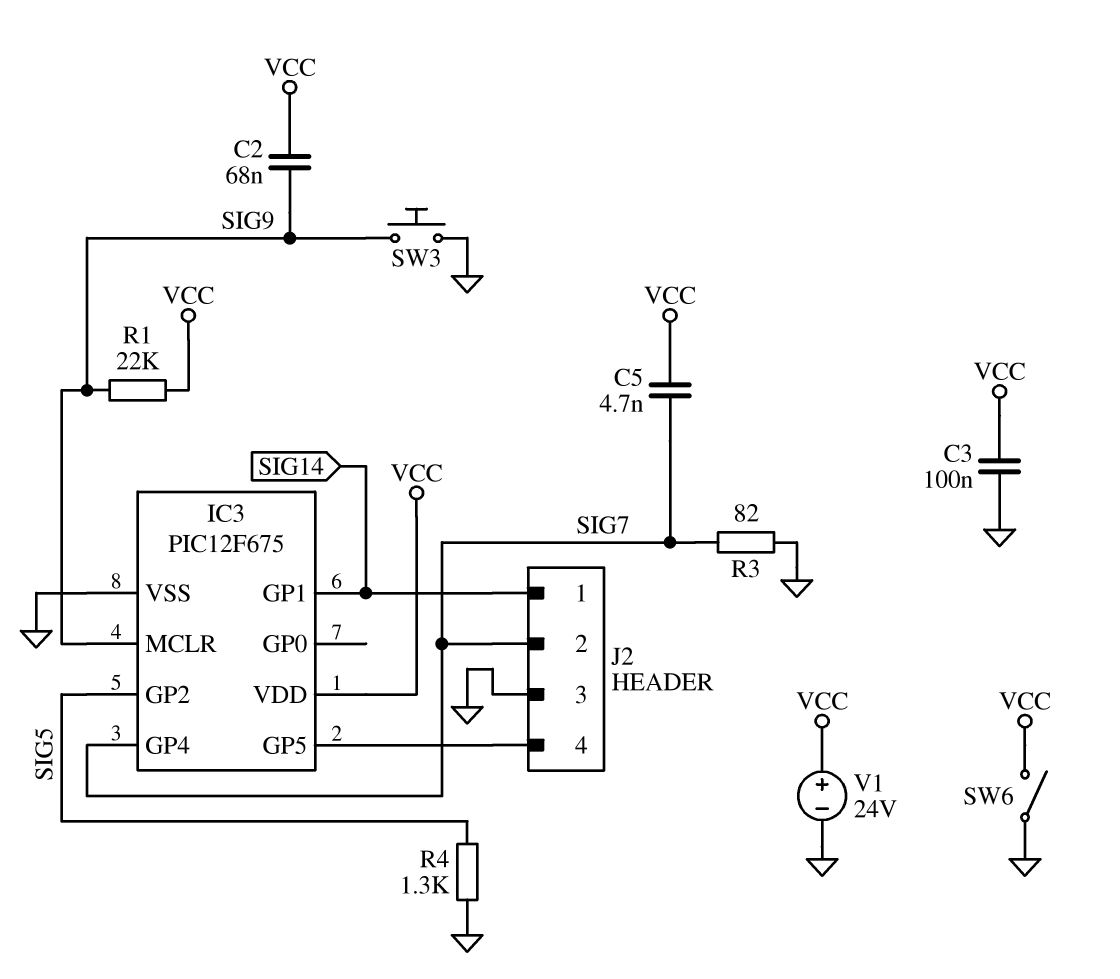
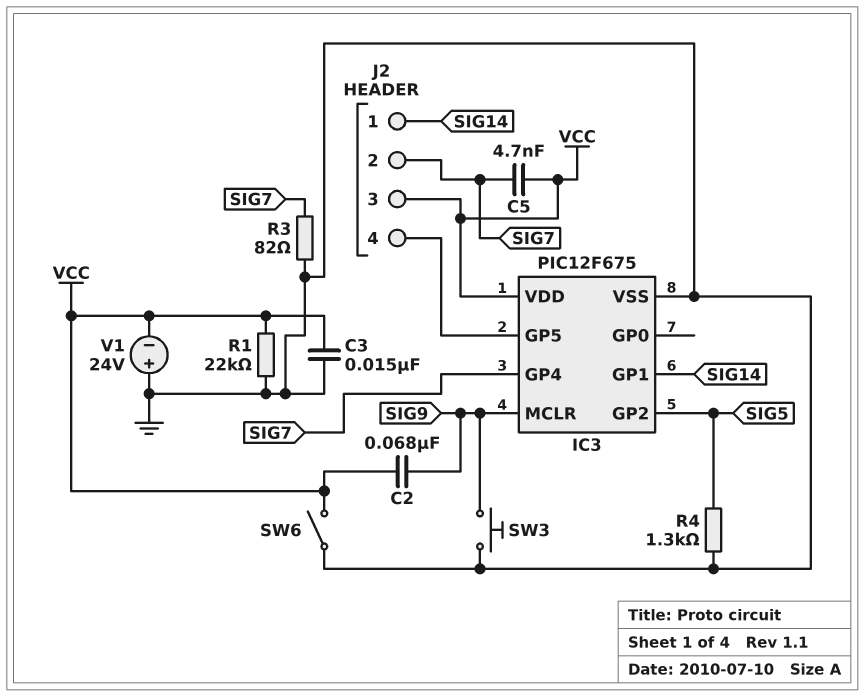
C3: 100nF (GND, VCC) -> 15nF (GND, VCC)
J2 pin 3: GND -> VCC
R1: 22k (SIG9, VCC) -> 22k (GND, VCC)
V1: 24V (plus VCC, minus GND) -> 24V (plus GND, minus VCC)

